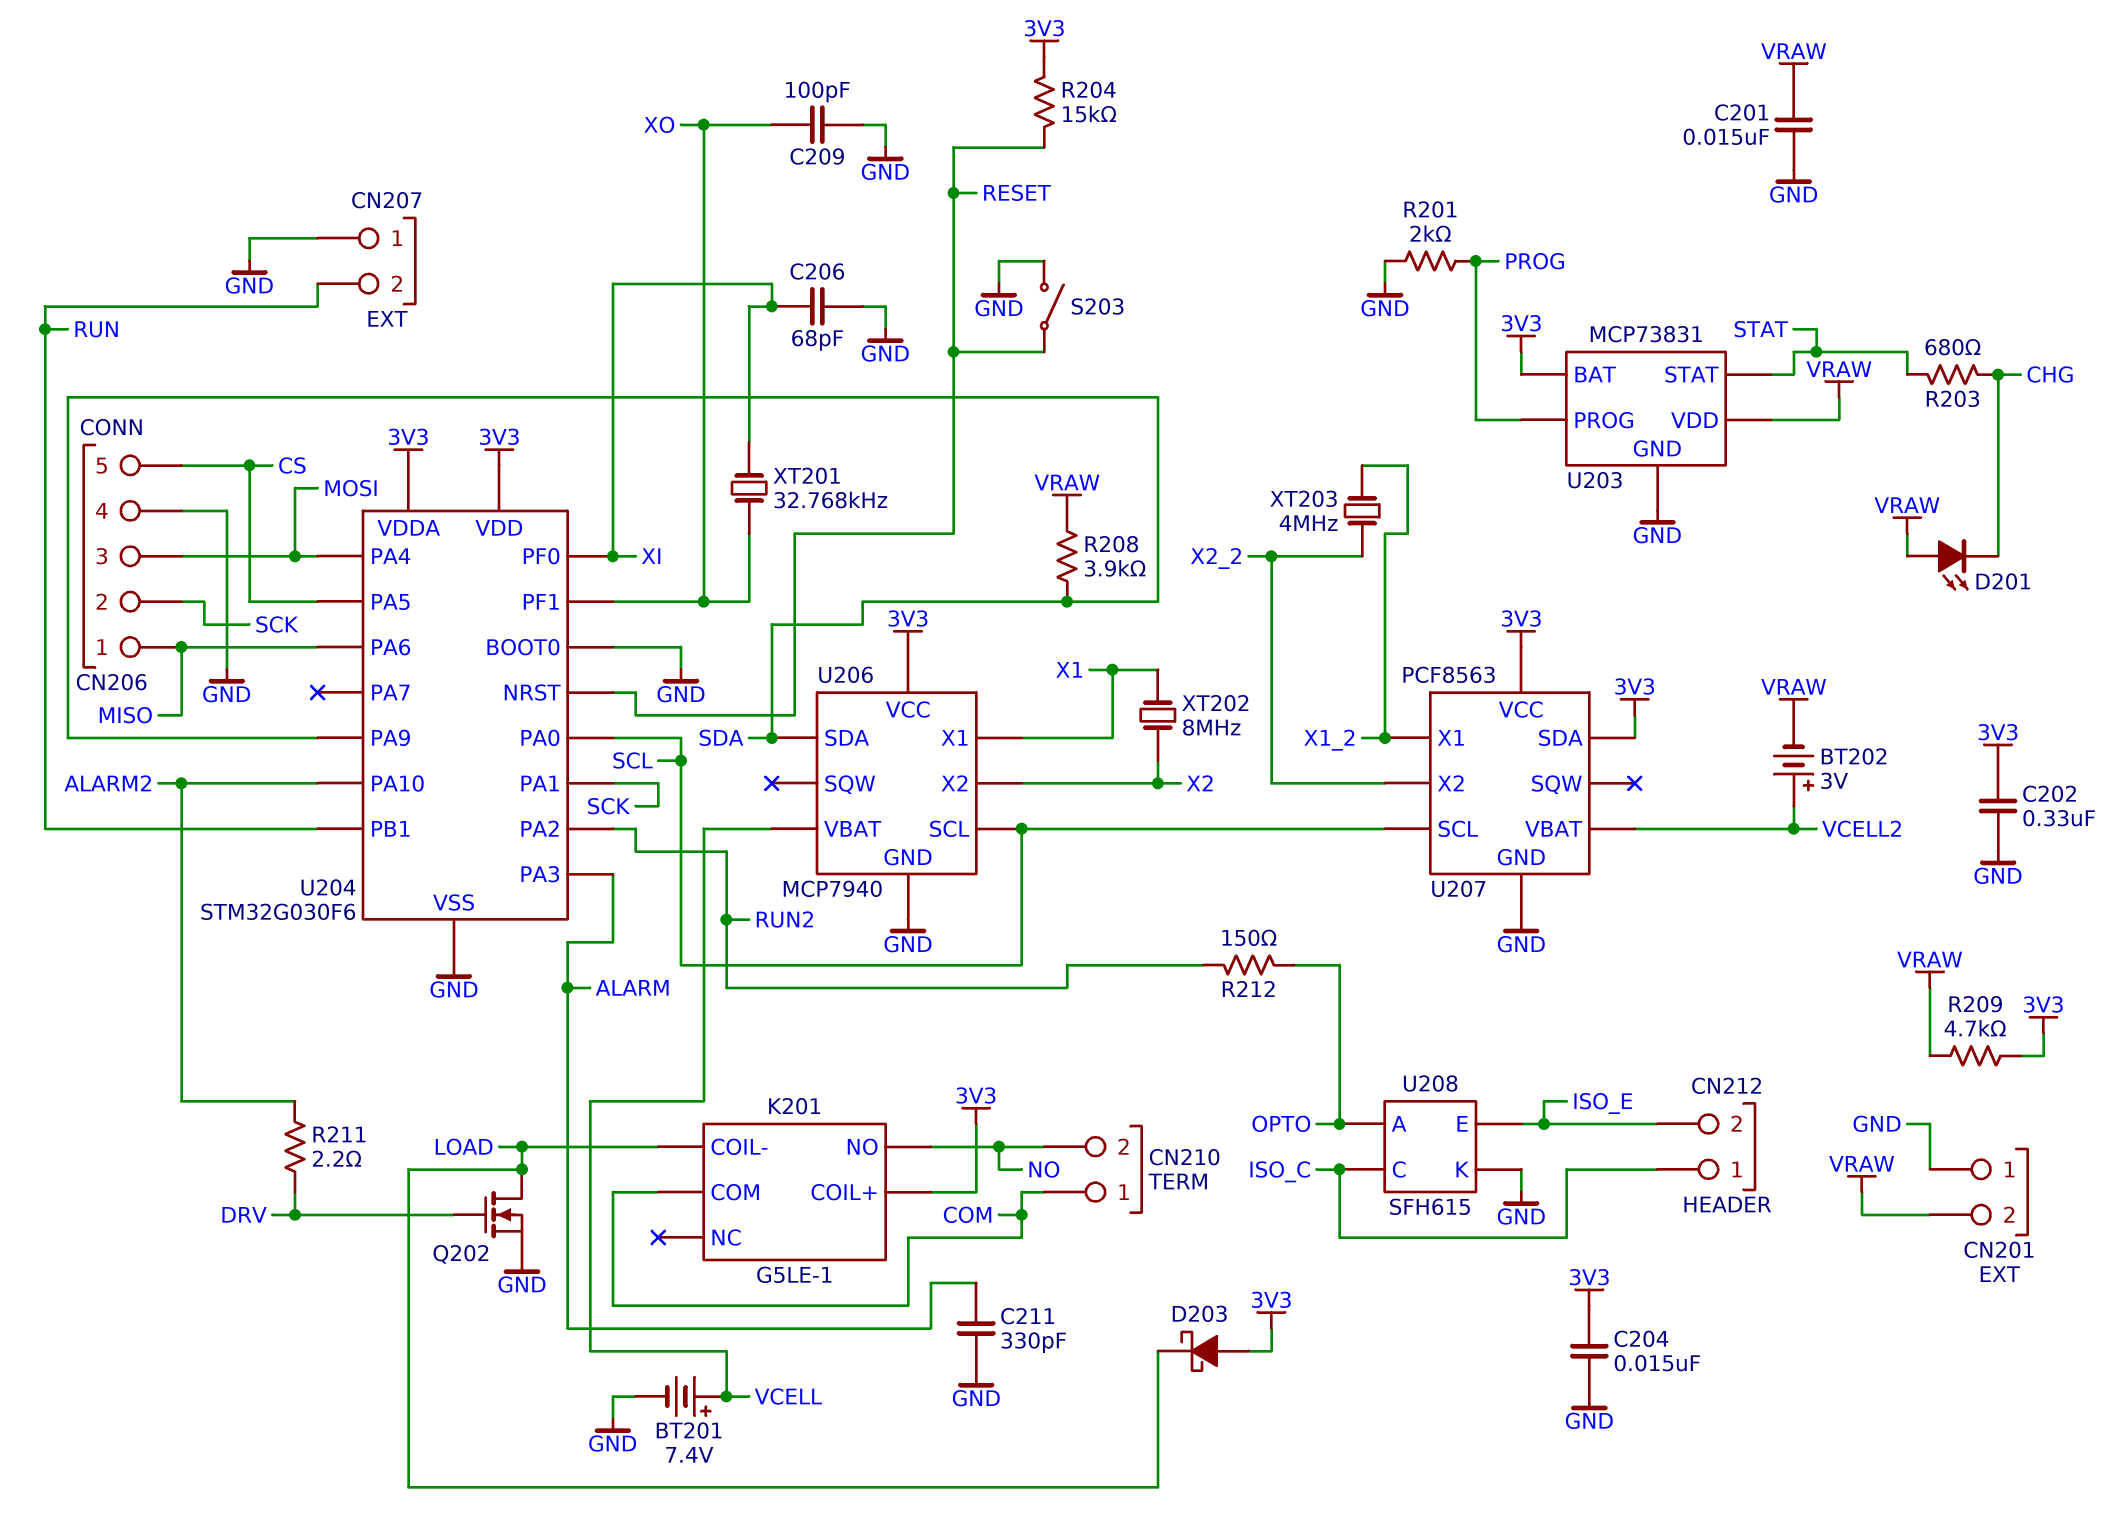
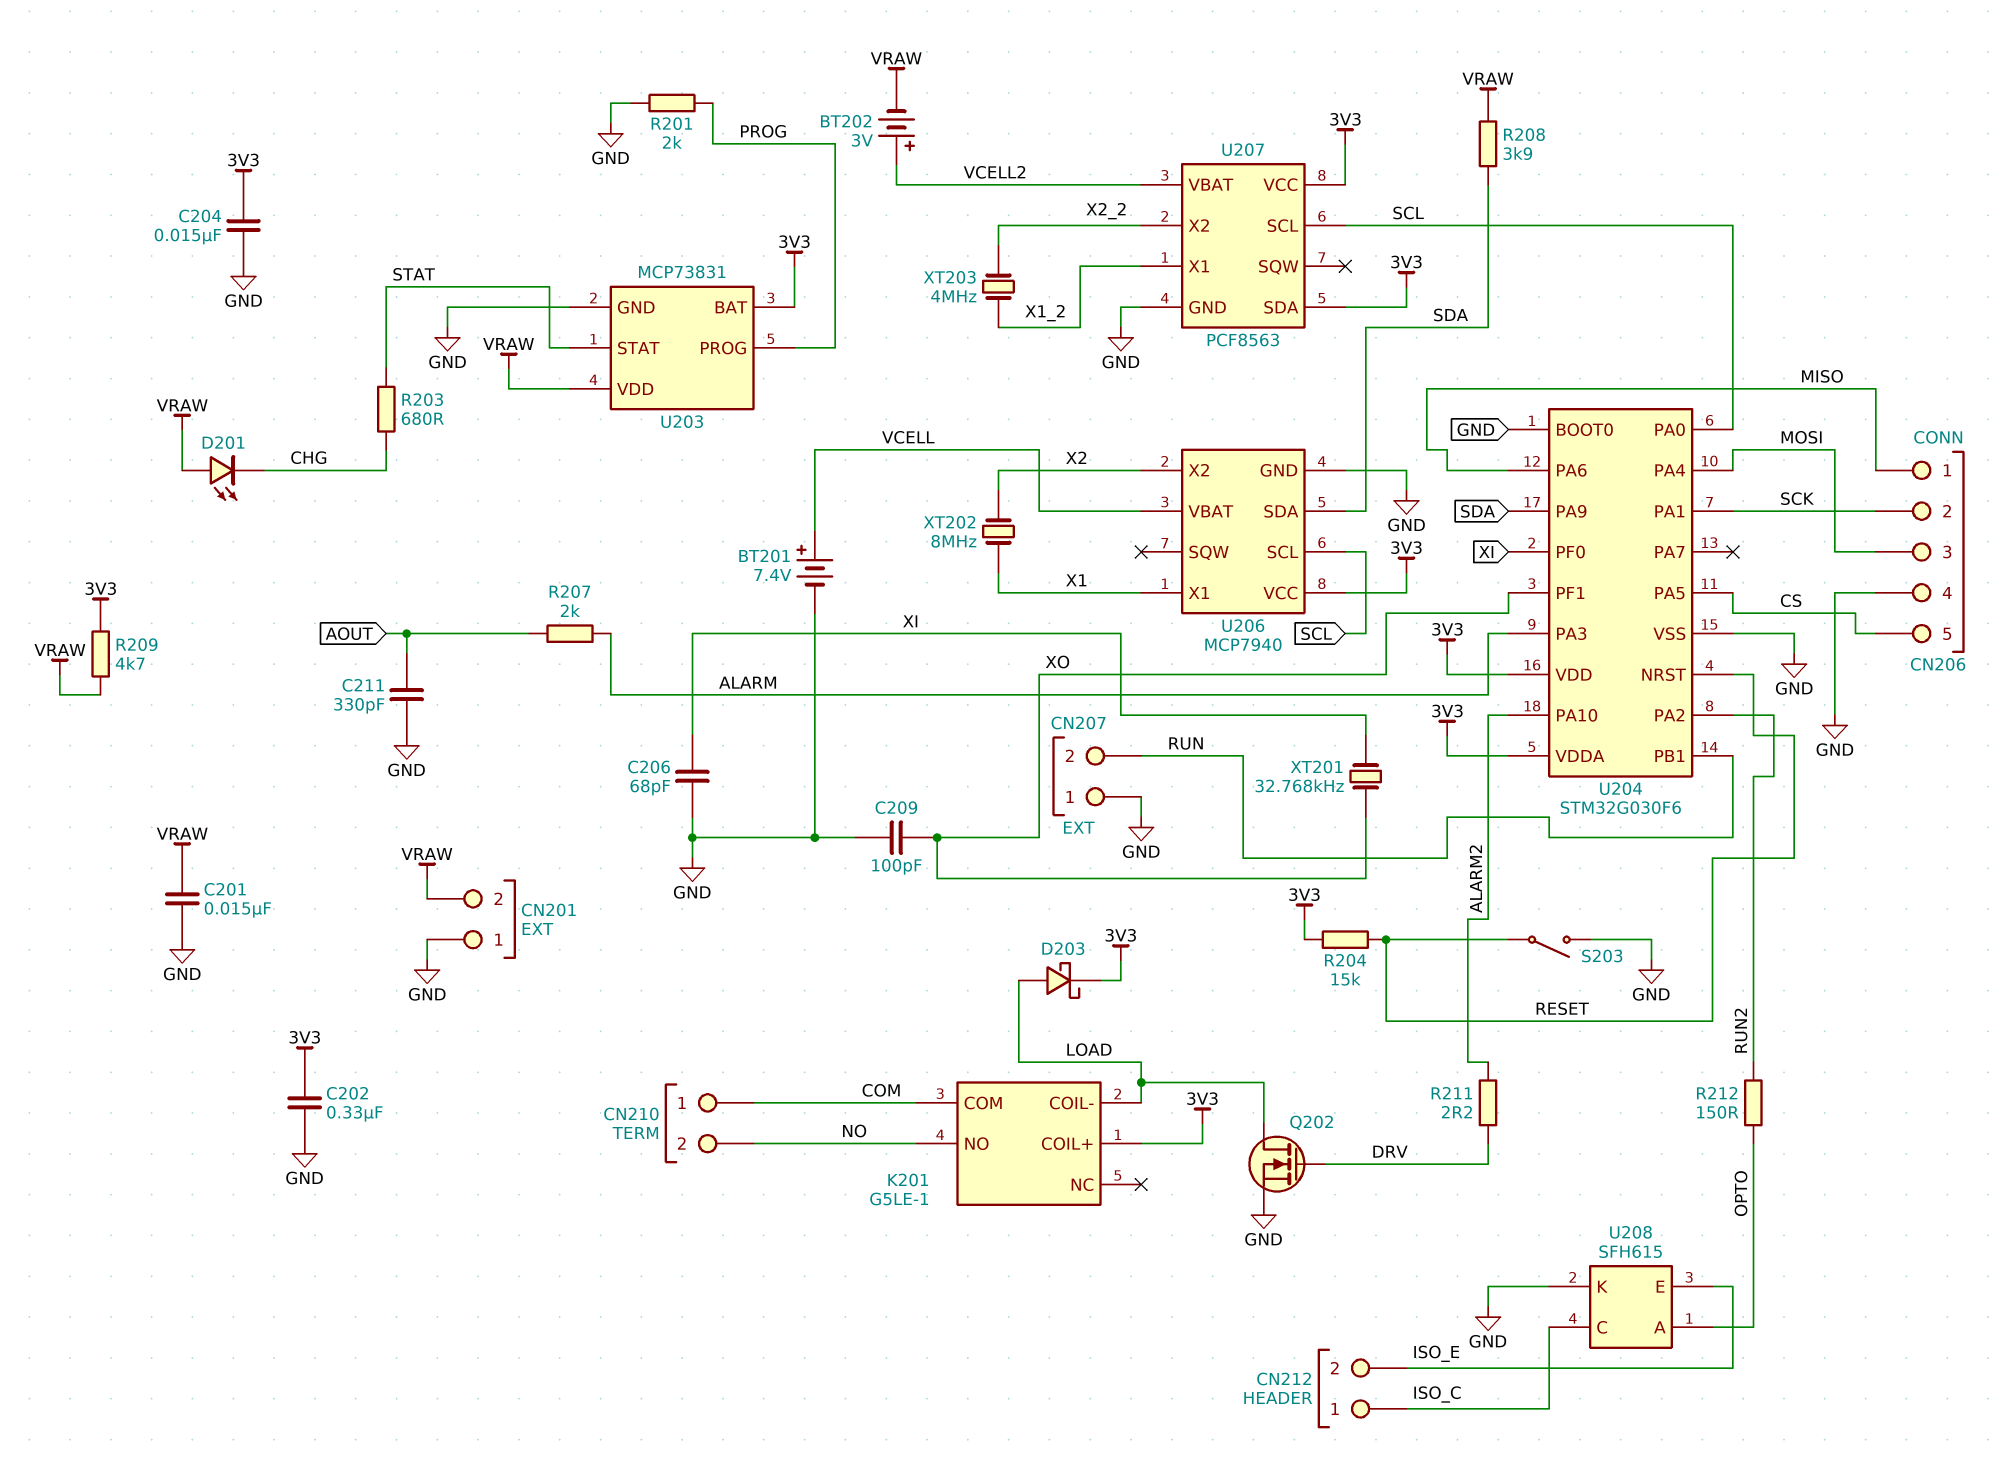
C211: 330pF (ALARM, GND) -> 330pF (AOUT, GND)
D203: schottky (A 3V3, K LOAD) -> schottky (A LOAD, K 3V3)
R207: none -> 2k (ALARM, AOUT)

